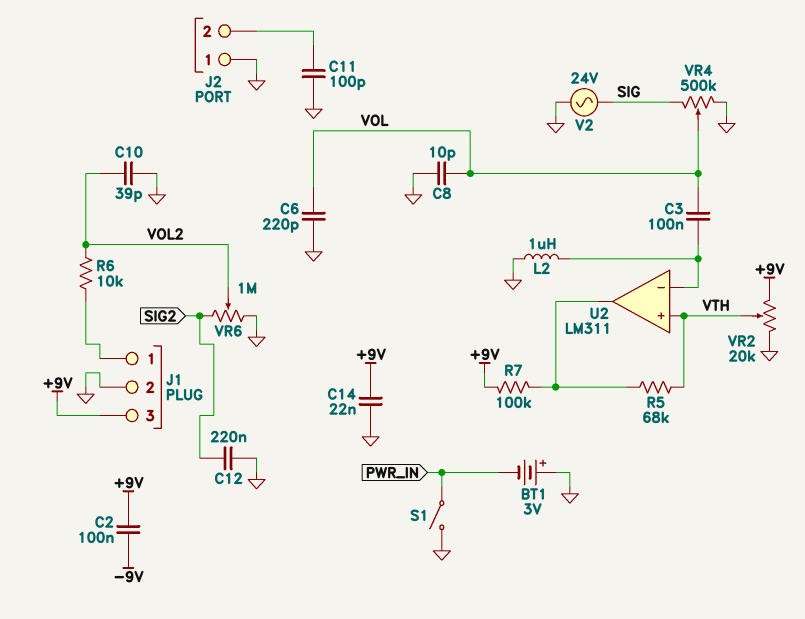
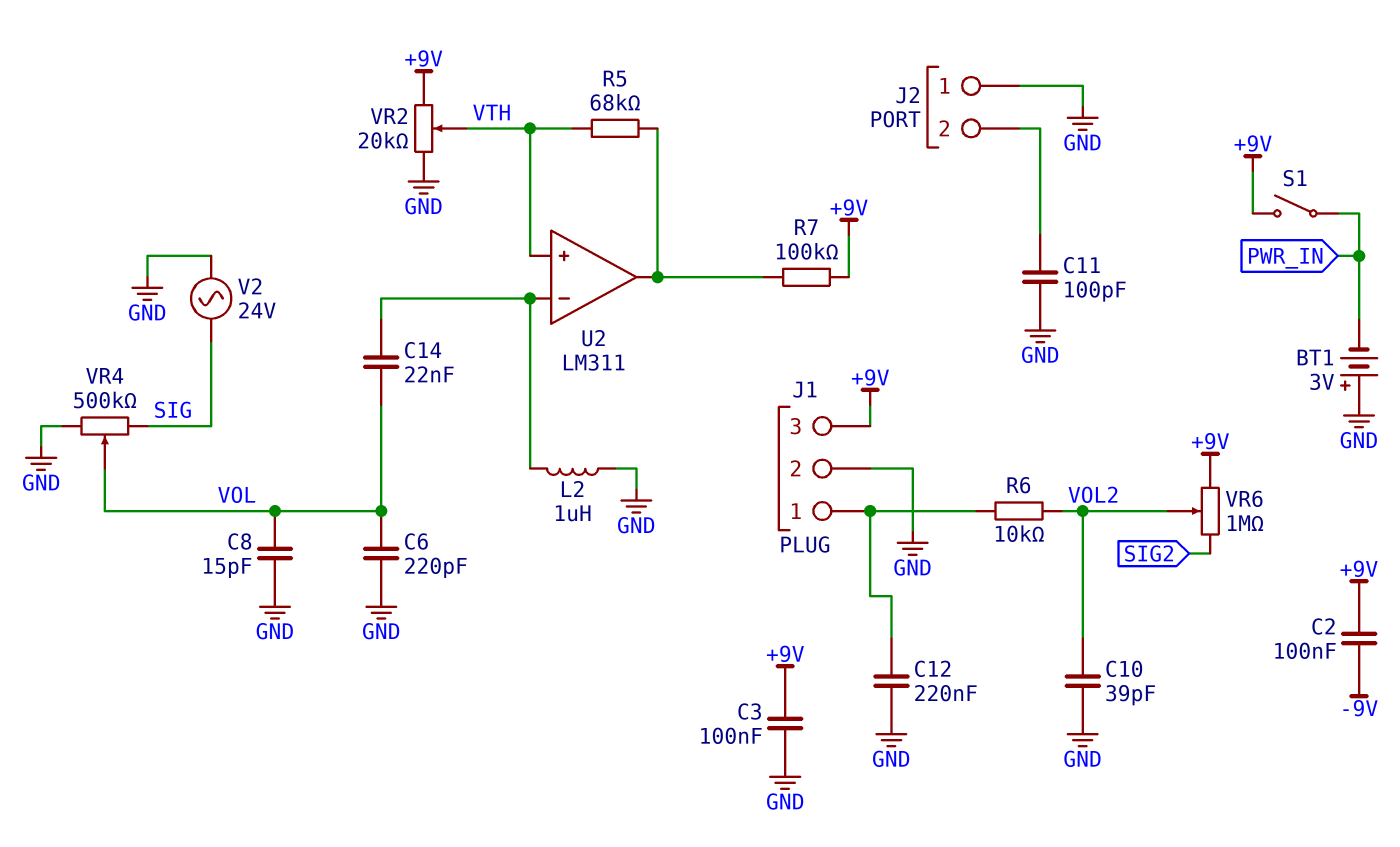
C3: 100nF (U2/in-, VOL) -> 100nF (+9V, GND)
C8: 10pF (GND, VOL) -> 15pF (GND, VOL)
C12: 220nF (GND, SIG2) -> 220nF (GND, J1/1)
C14: 22nF (+9V, GND) -> 22nF (U2/in-, VOL)
S1: switch (GND, PWR_IN) -> switch (+9V, PWR_IN)
VR6: 1M (GND, SIG2, wiper VOL2) -> 1M (+9V, SIG2, wiper VOL2)

